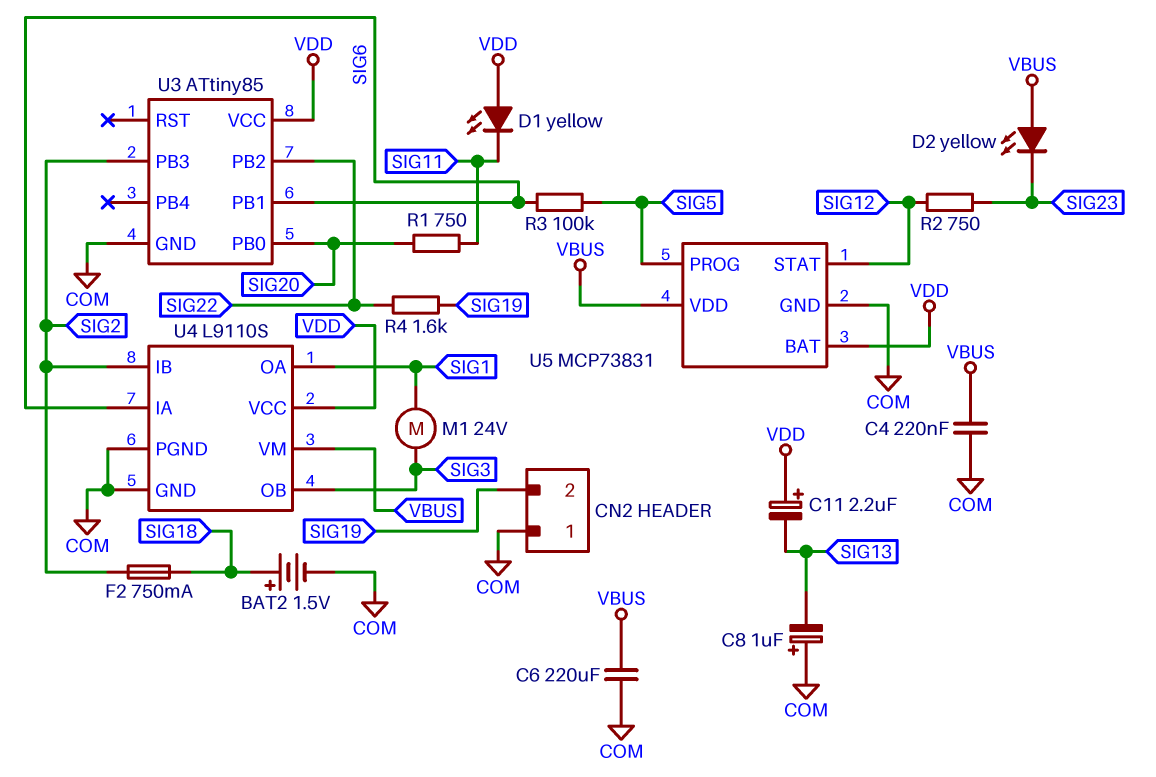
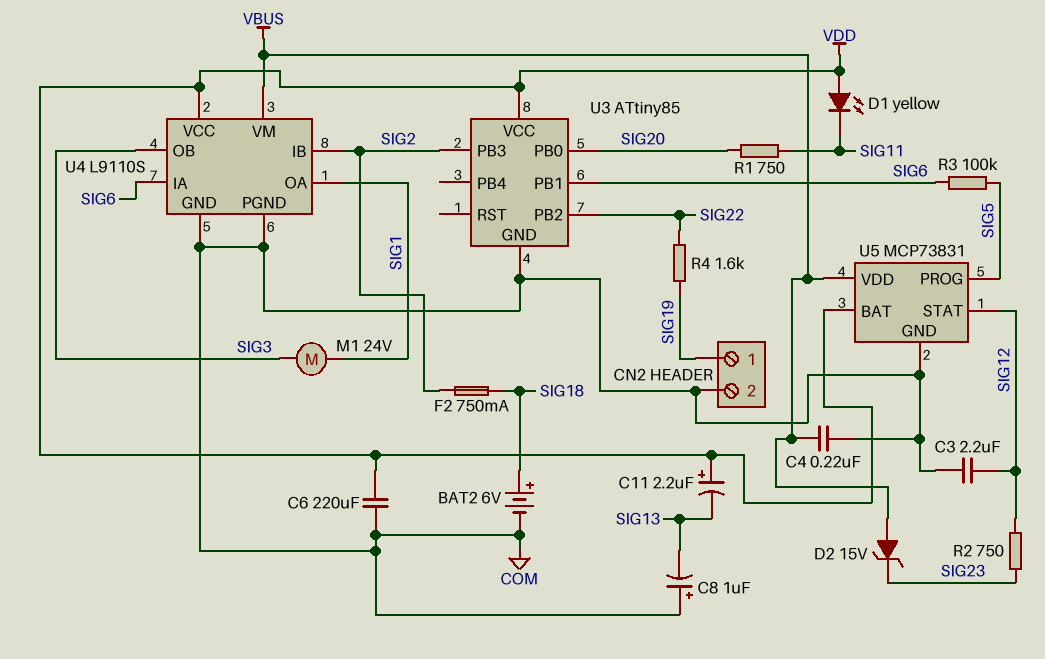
BAT2: 1.5V (plus SIG18, minus COM) -> 6V (plus SIG18, minus COM)
C3: none -> 2.2uF (COM, SIG12)
C6: 220uF (COM, VBUS) -> 220uF (COM, VDD)
CN2 pin 1: COM -> SIG19
CN2 pin 2: SIG19 -> COM
D2: LED yellow (A VBUS, K SIG23) -> zener 15V (A VBUS, K SIG23)

